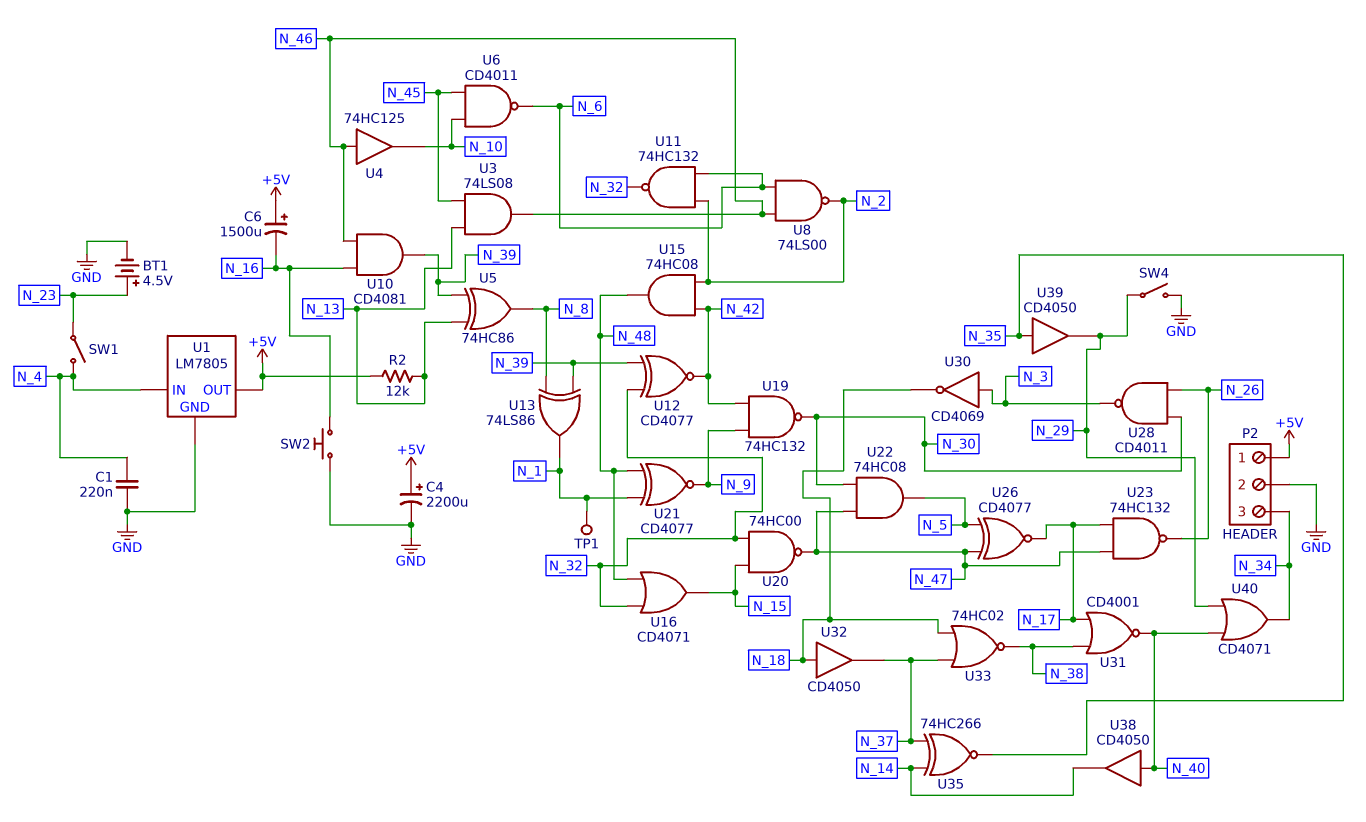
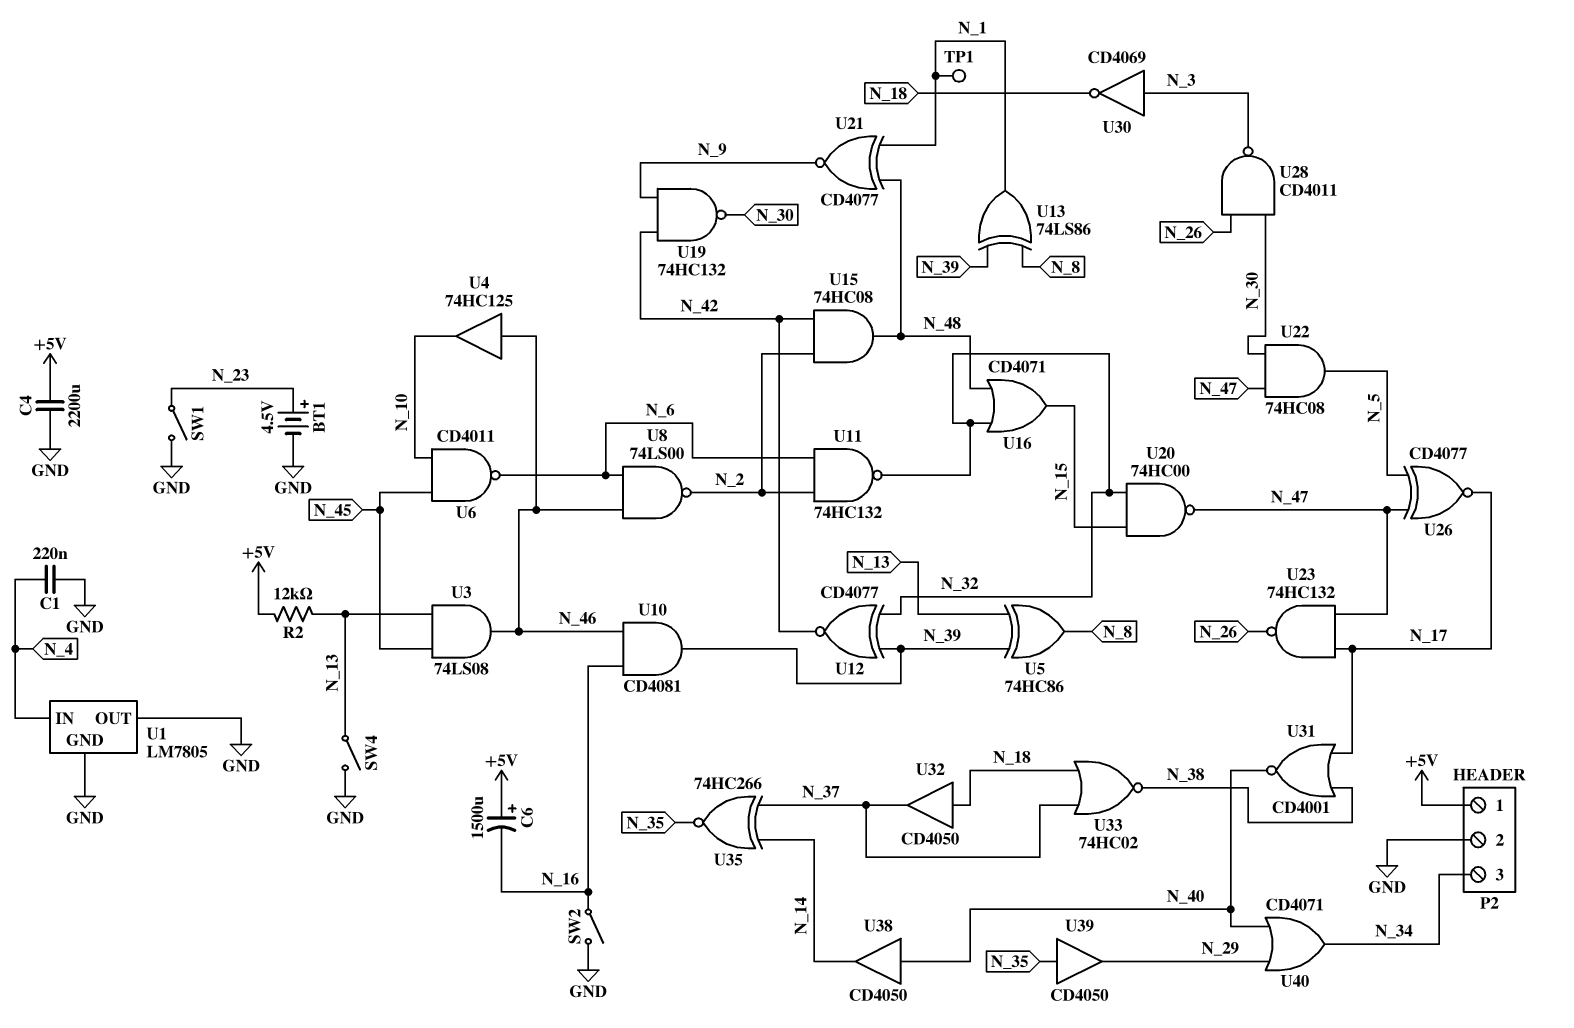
C4: 2200uF (plus +5V, minus GND) -> 2200uF (+5V, GND)
SW1: switch (N_4, N_23) -> switch (GND, N_23)
SW2: button (GND, N_16) -> switch (GND, N_16)
SW4: switch (GND, N_29) -> switch (GND, N_13)
U1 pin OUT: +5V -> GND

